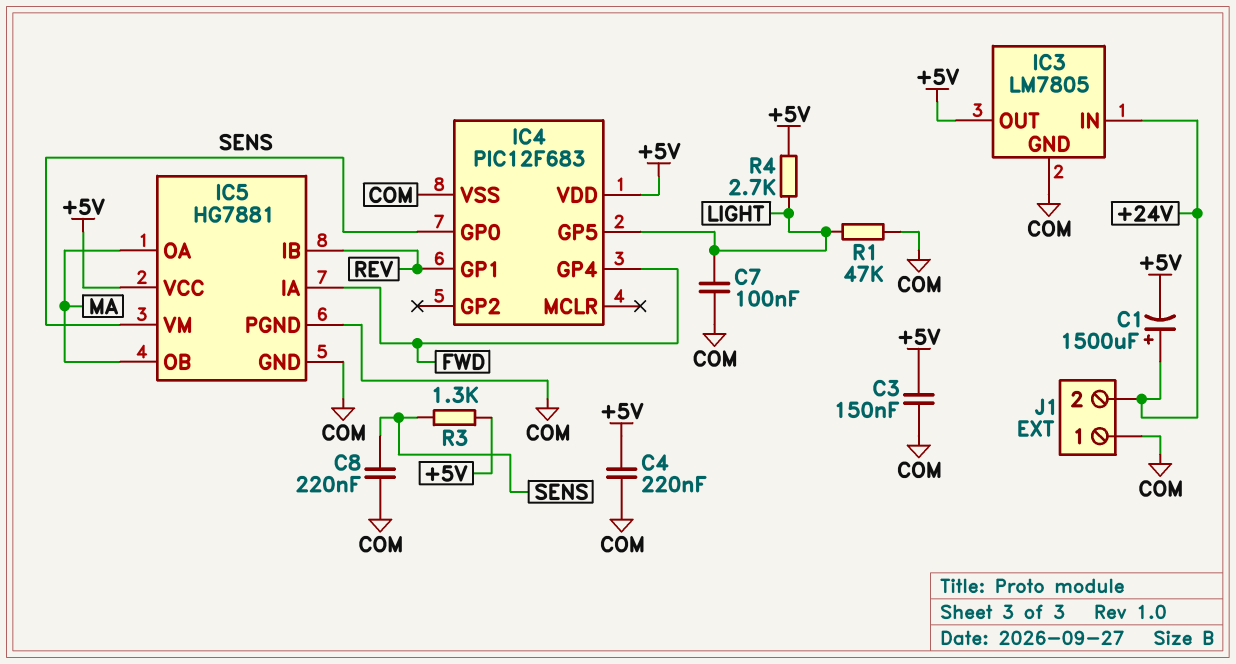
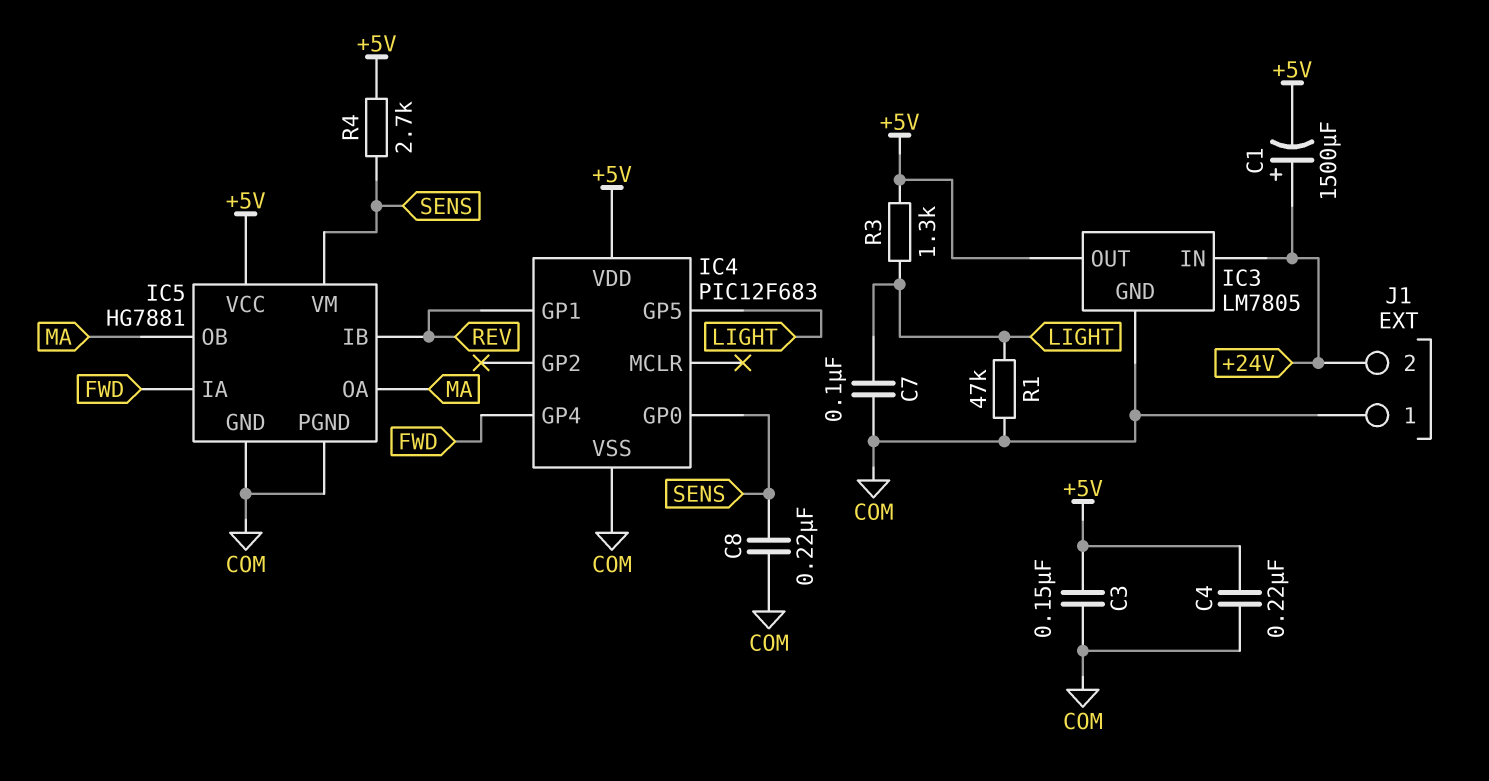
R3: 1.3k (+5V, SENS) -> 1.3k (+5V, LIGHT)
R4: 2.7k (+5V, LIGHT) -> 2.7k (+5V, SENS)

